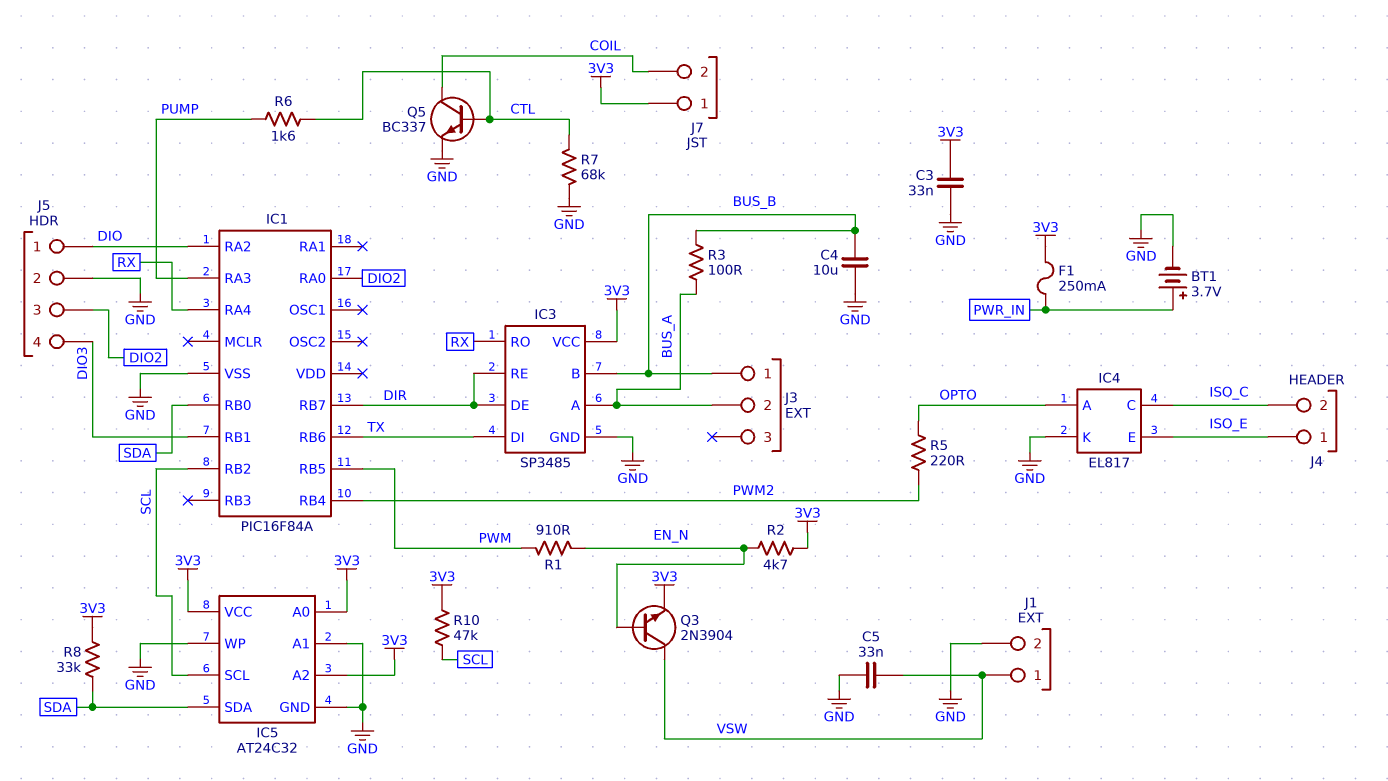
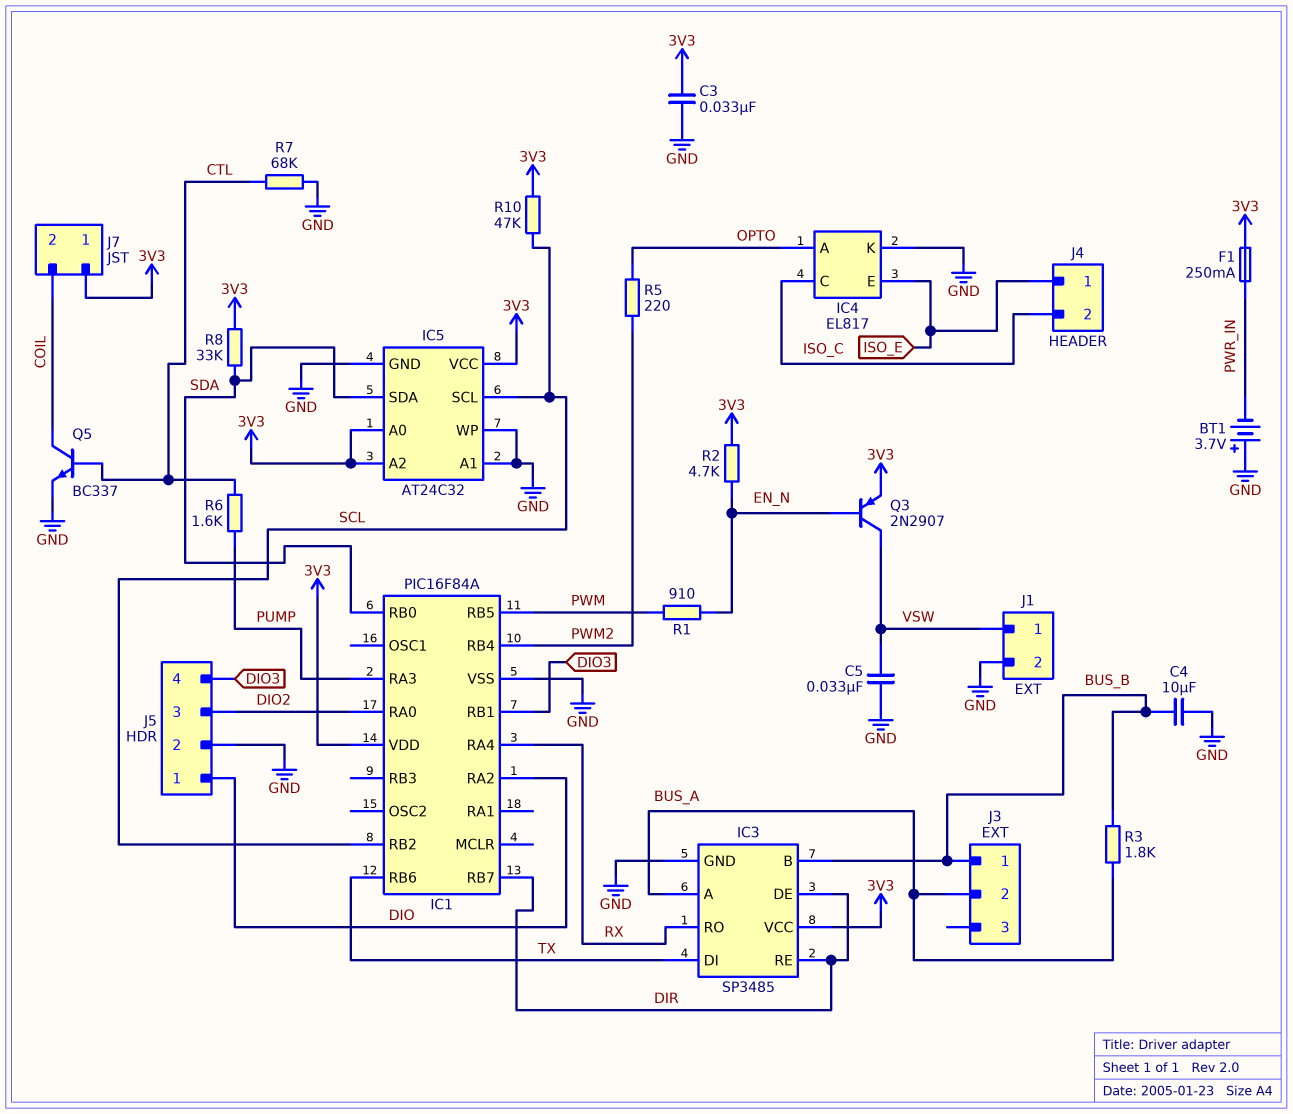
BT1: 3.7V (plus PWR_IN, minus GND) -> 3.7V (plus GND, minus PWR_IN)
IC1 pin VDD: none -> 3V3
Q3: NPN 2N3904 (B EN_N, C VSW, E 3V3) -> PNP 2N2907 (B EN_N, C VSW, E 3V3)
R3: 100 (BUS_A, BUS_B) -> 1.8k (BUS_A, BUS_B)

